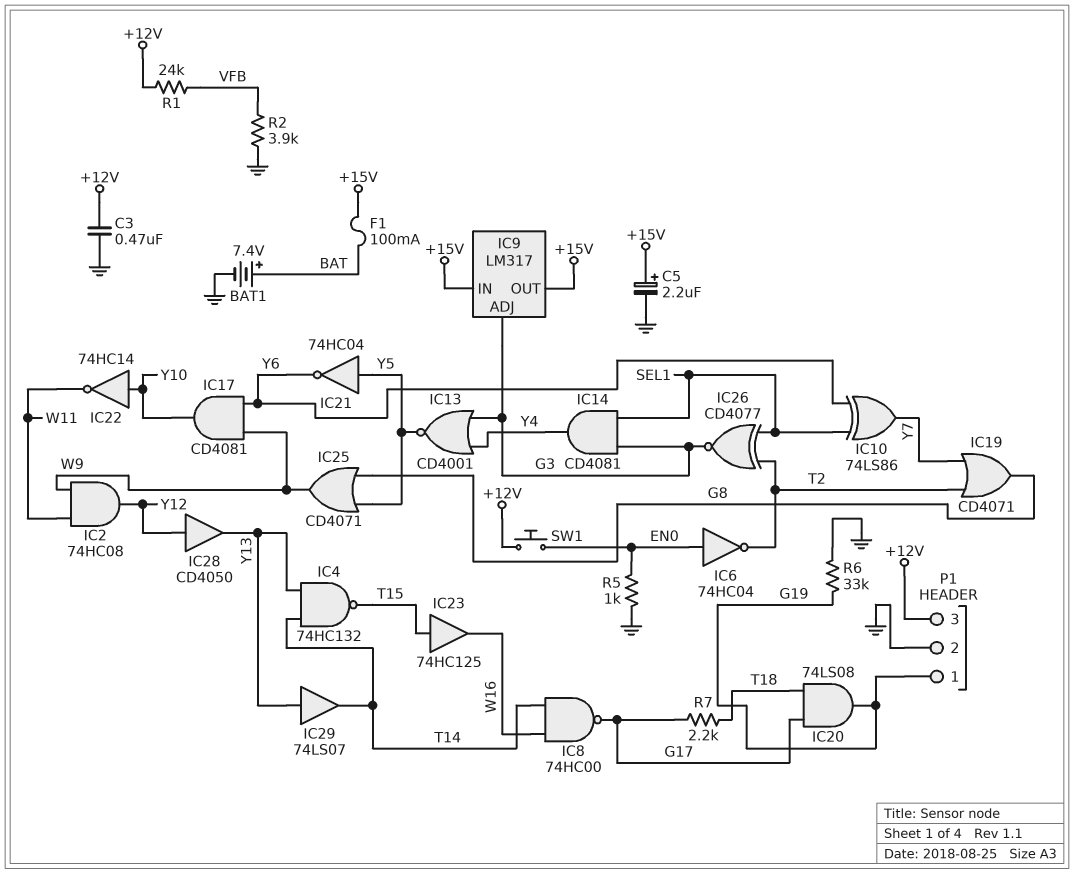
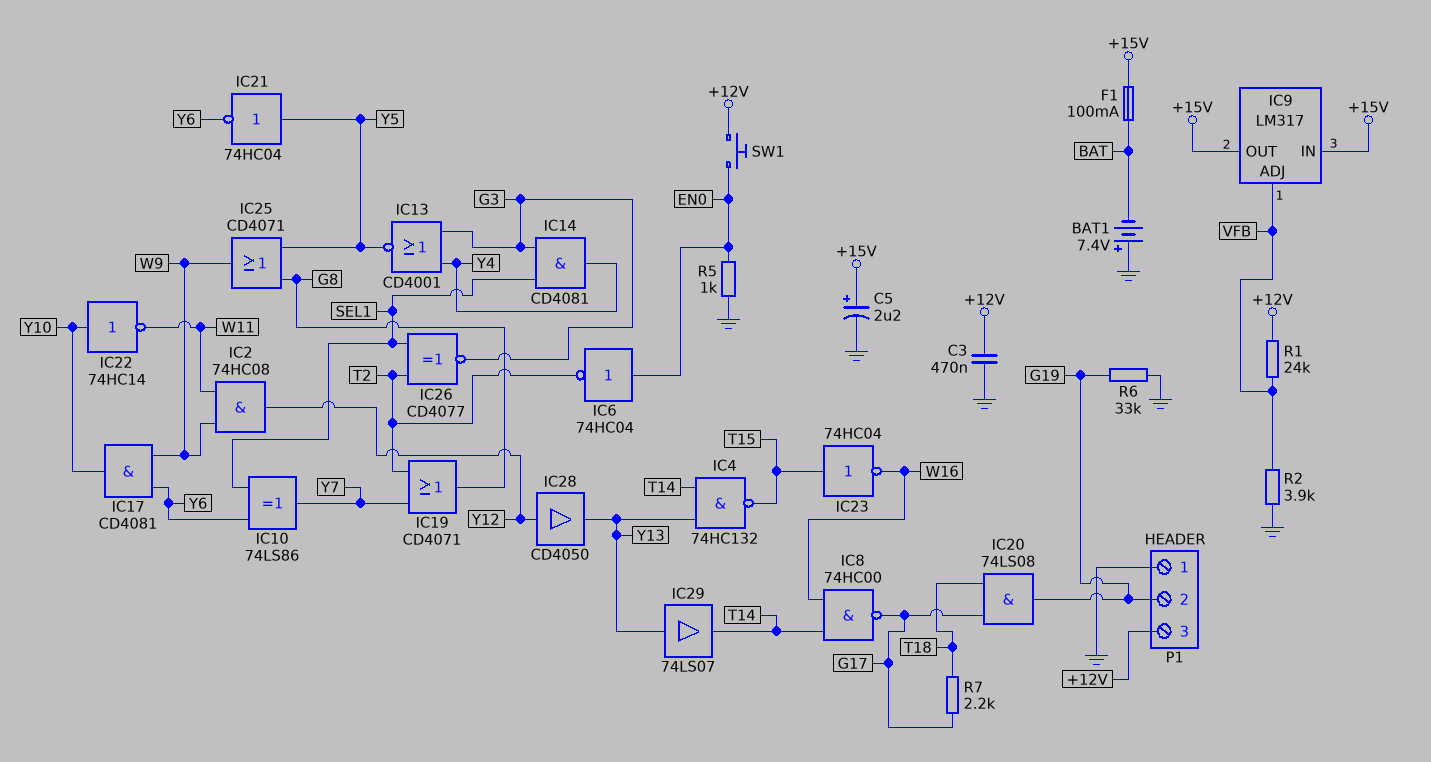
BAT1: 7.4V (plus BAT, minus GND) -> 7.4V (plus GND, minus BAT)
IC9 pin ADJ: G3 -> VFB
IC23: buffer 74HC125 (in T15, out W16) -> NOT 74HC04 (in T15, out W16)
P1 pin 1: G19 -> GND
P1 pin 2: GND -> G19

